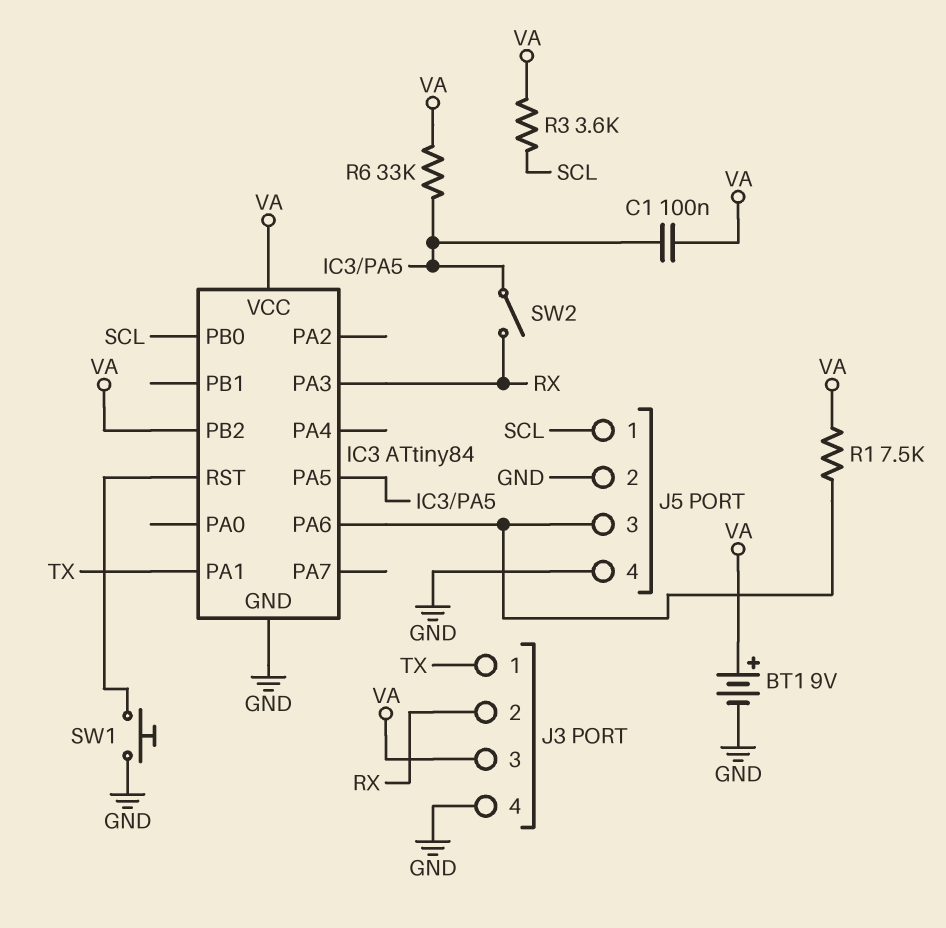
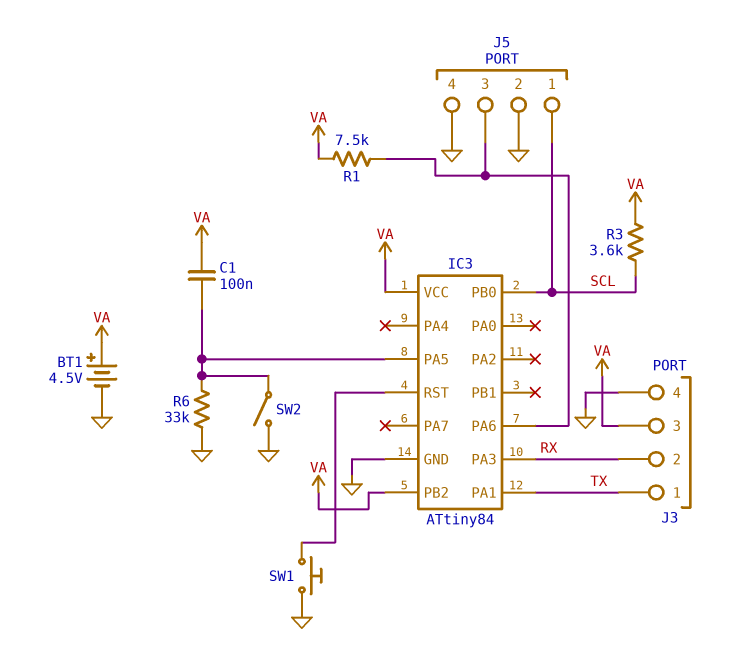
BT1: 9V (plus VA, minus GND) -> 4.5V (plus VA, minus GND)
R6: 33k (IC3/PA5, VA) -> 33k (GND, IC3/PA5)
SW2: switch (IC3/PA5, RX) -> switch (GND, IC3/PA5)

